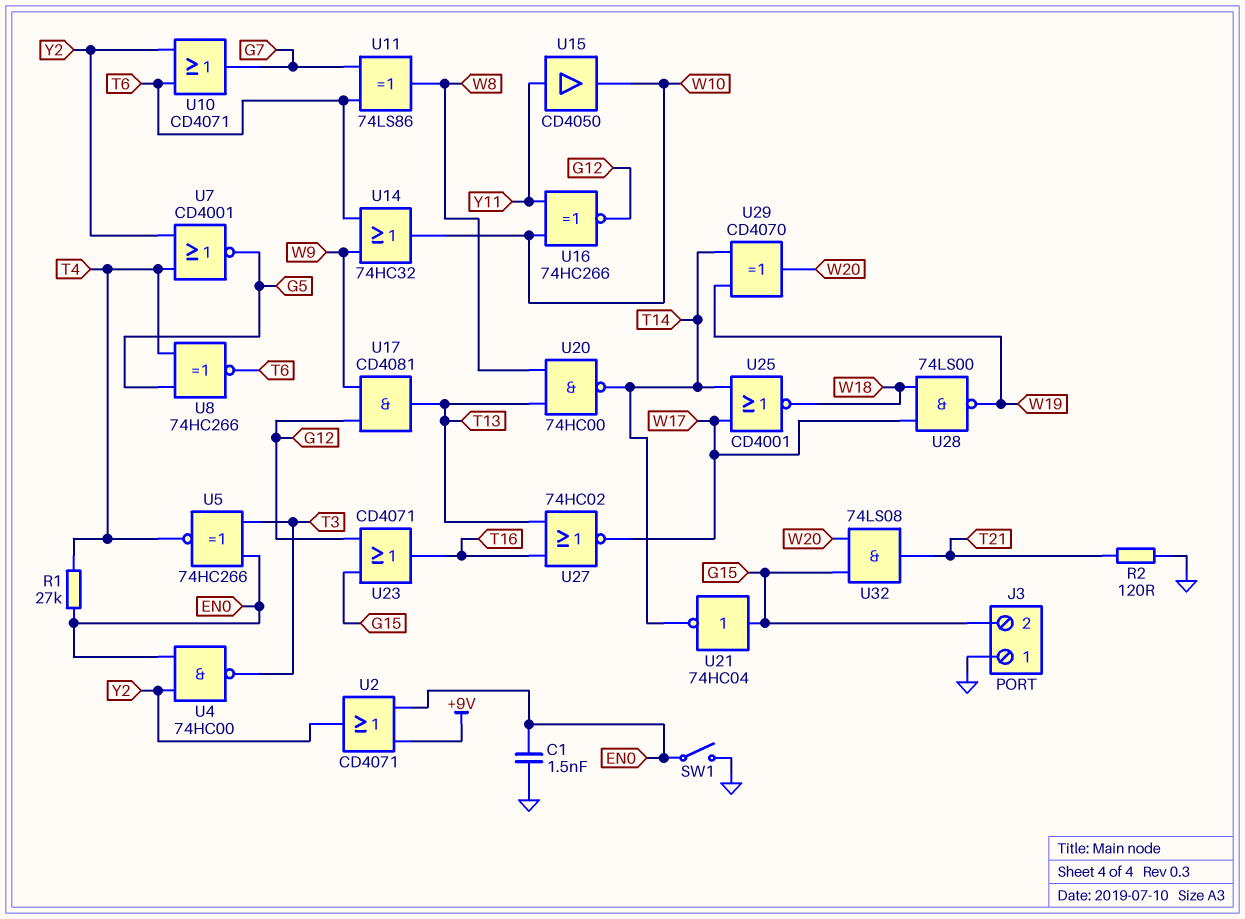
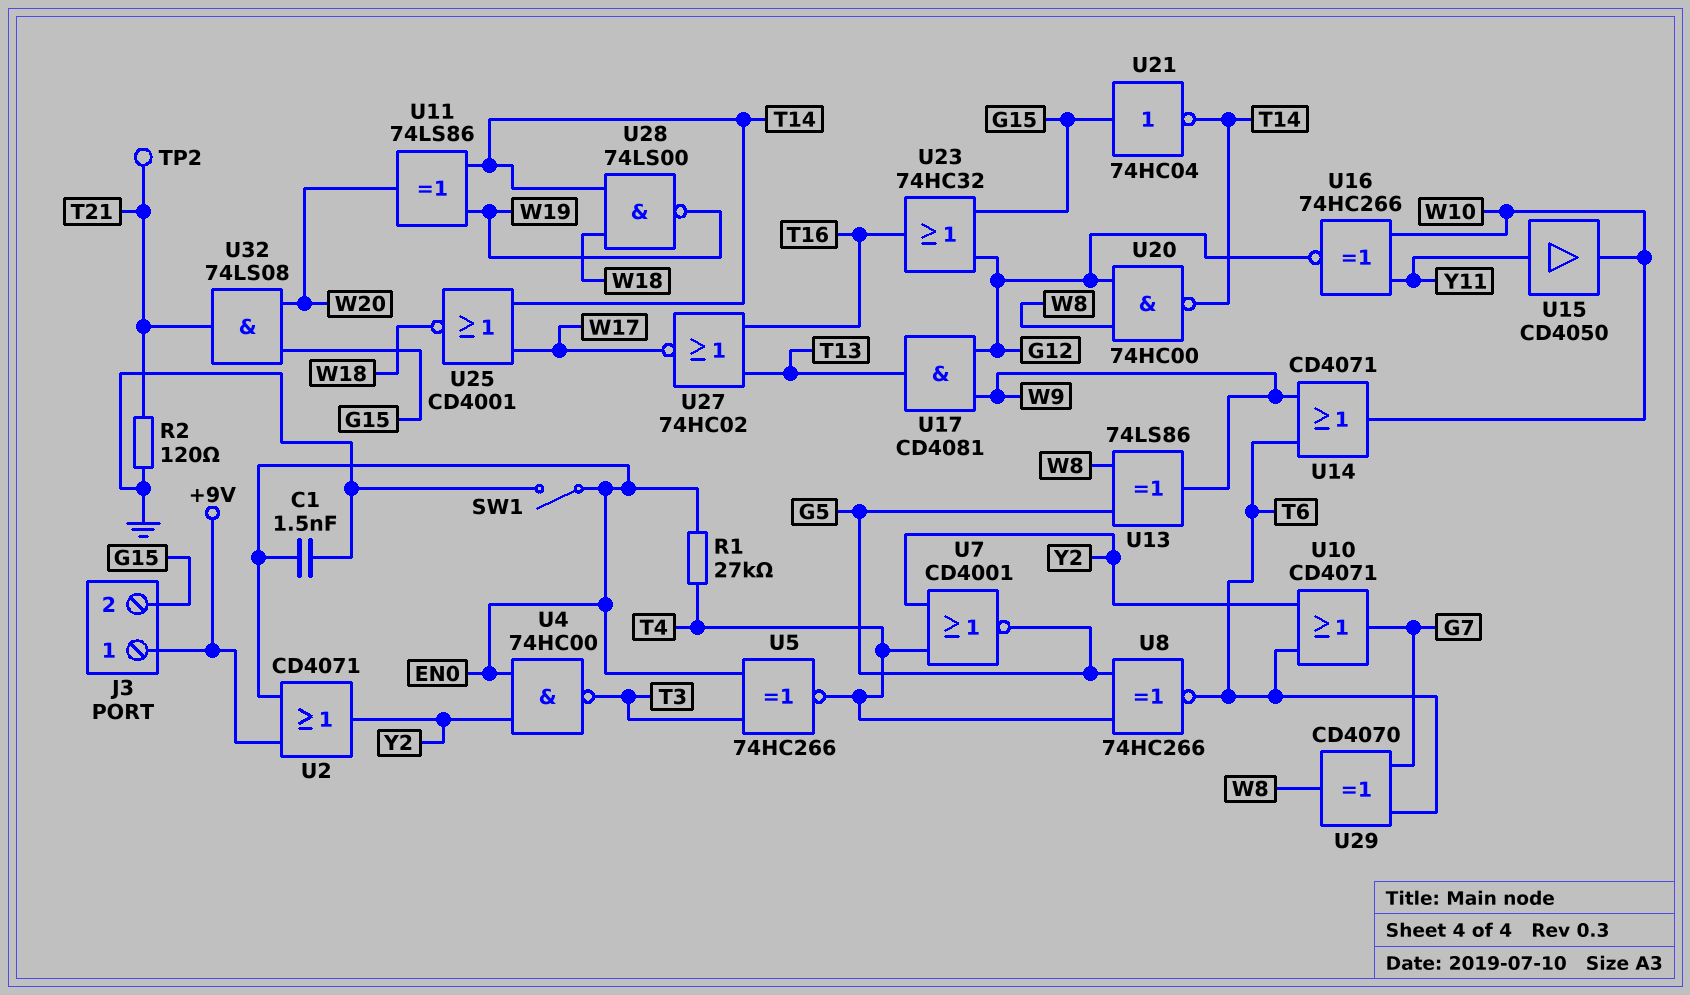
J3 pin 1: GND -> +9V
TP2: none -> test point (T21)
U11: XOR 74LS86 (in G7, in T6, out W8) -> XOR 74LS86 (in T14, in W19, out W20)
U13: none -> XOR 74LS86 (in G5, in W8, out W9)
U14: OR 74HC32 (in T6, in W9, out W10) -> OR CD4071 (in T6, in W9, out W10)
U20: NAND 74HC00 (in T13, in W8, out T14) -> NAND 74HC00 (in G12, in W8, out T14)
U23: OR CD4071 (in G12, in G15, out T16) -> OR 74HC32 (in G12, in G15, out T16)
U28: NAND 74LS00 (in W17, in W18, out W19) -> NAND 74LS00 (in T14, in W18, out W19)
U29: XOR CD4070 (in T14, in W19, out W20) -> XOR CD4070 (in G7, in T6, out W8)

